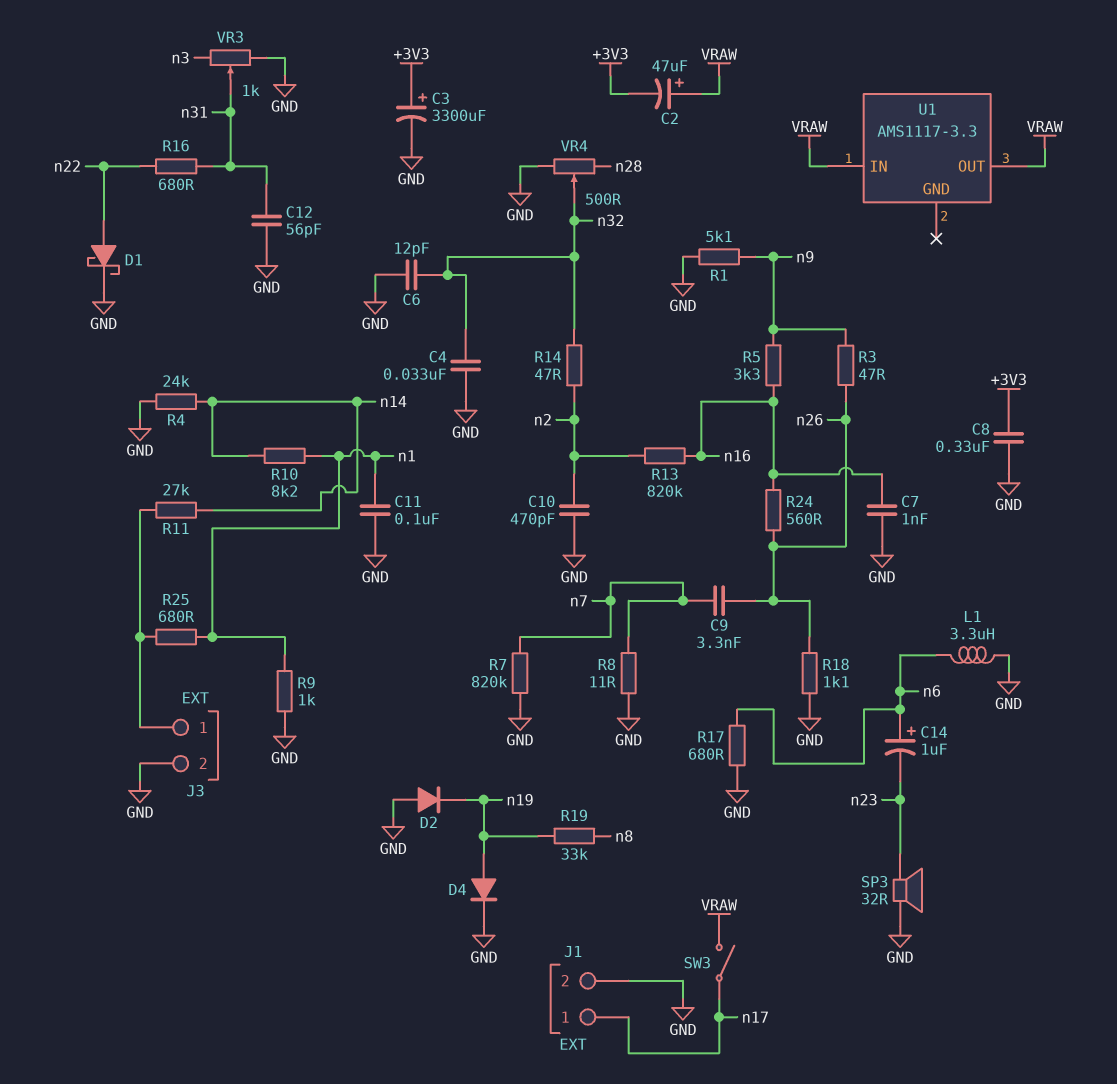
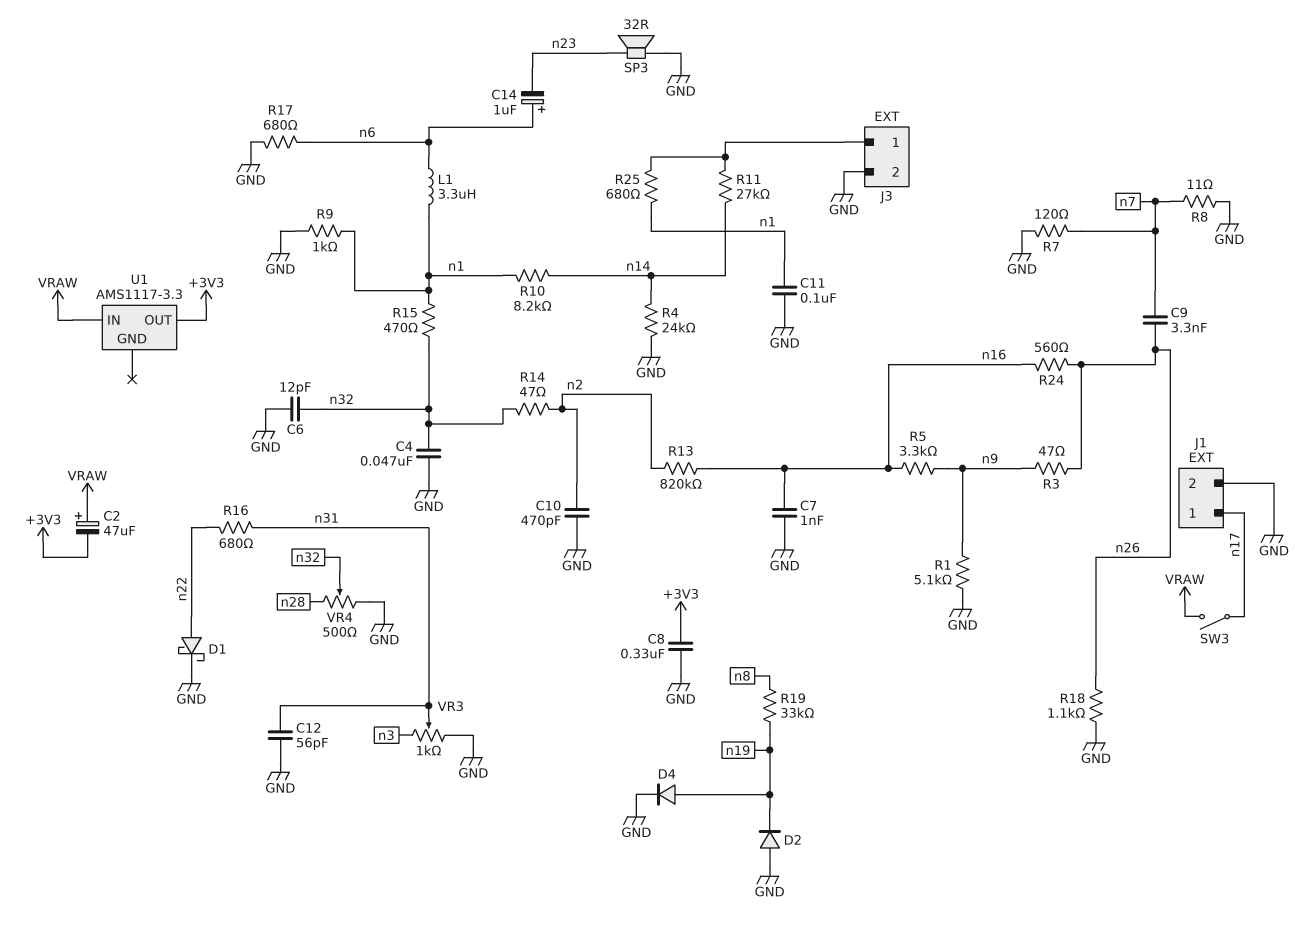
C3: 3300uF (plus +3V3, minus GND) -> none
C4: 33nF (GND, n32) -> 47nF (GND, n32)
L1: 3.3uH (GND, n6) -> 3.3uH (n1, n6)
R7: 820k (GND, n7) -> 120 (GND, n7)
R15: none -> 470 (n1, n32)
U1 pin OUT: VRAW -> +3V3

